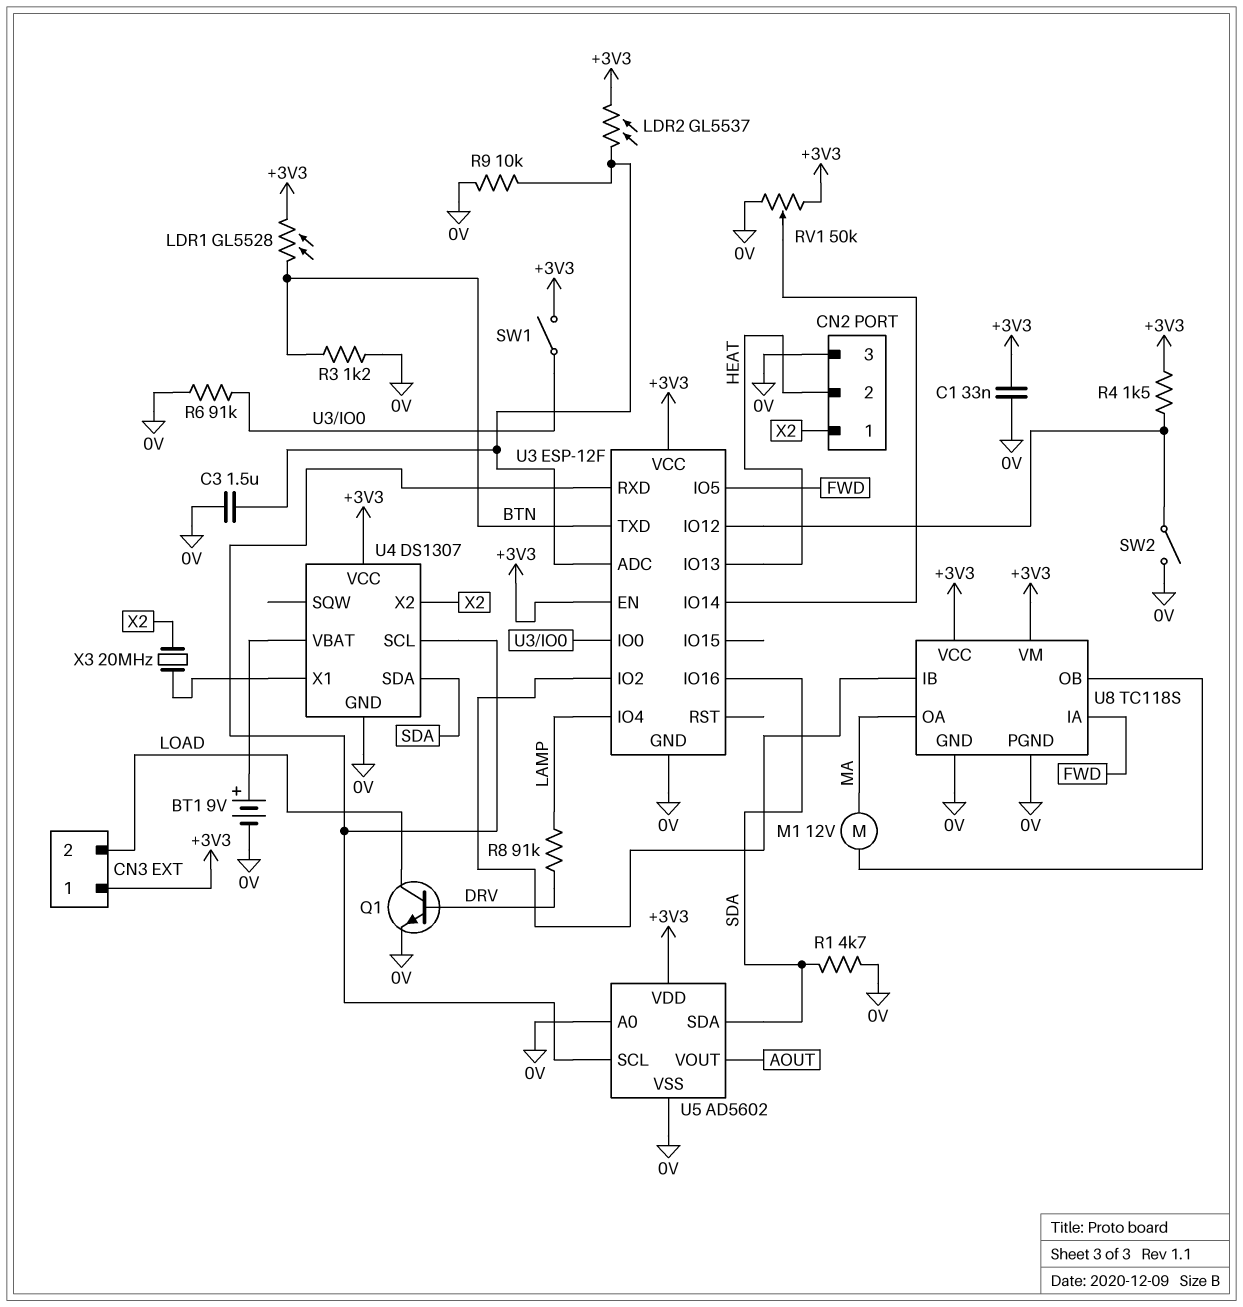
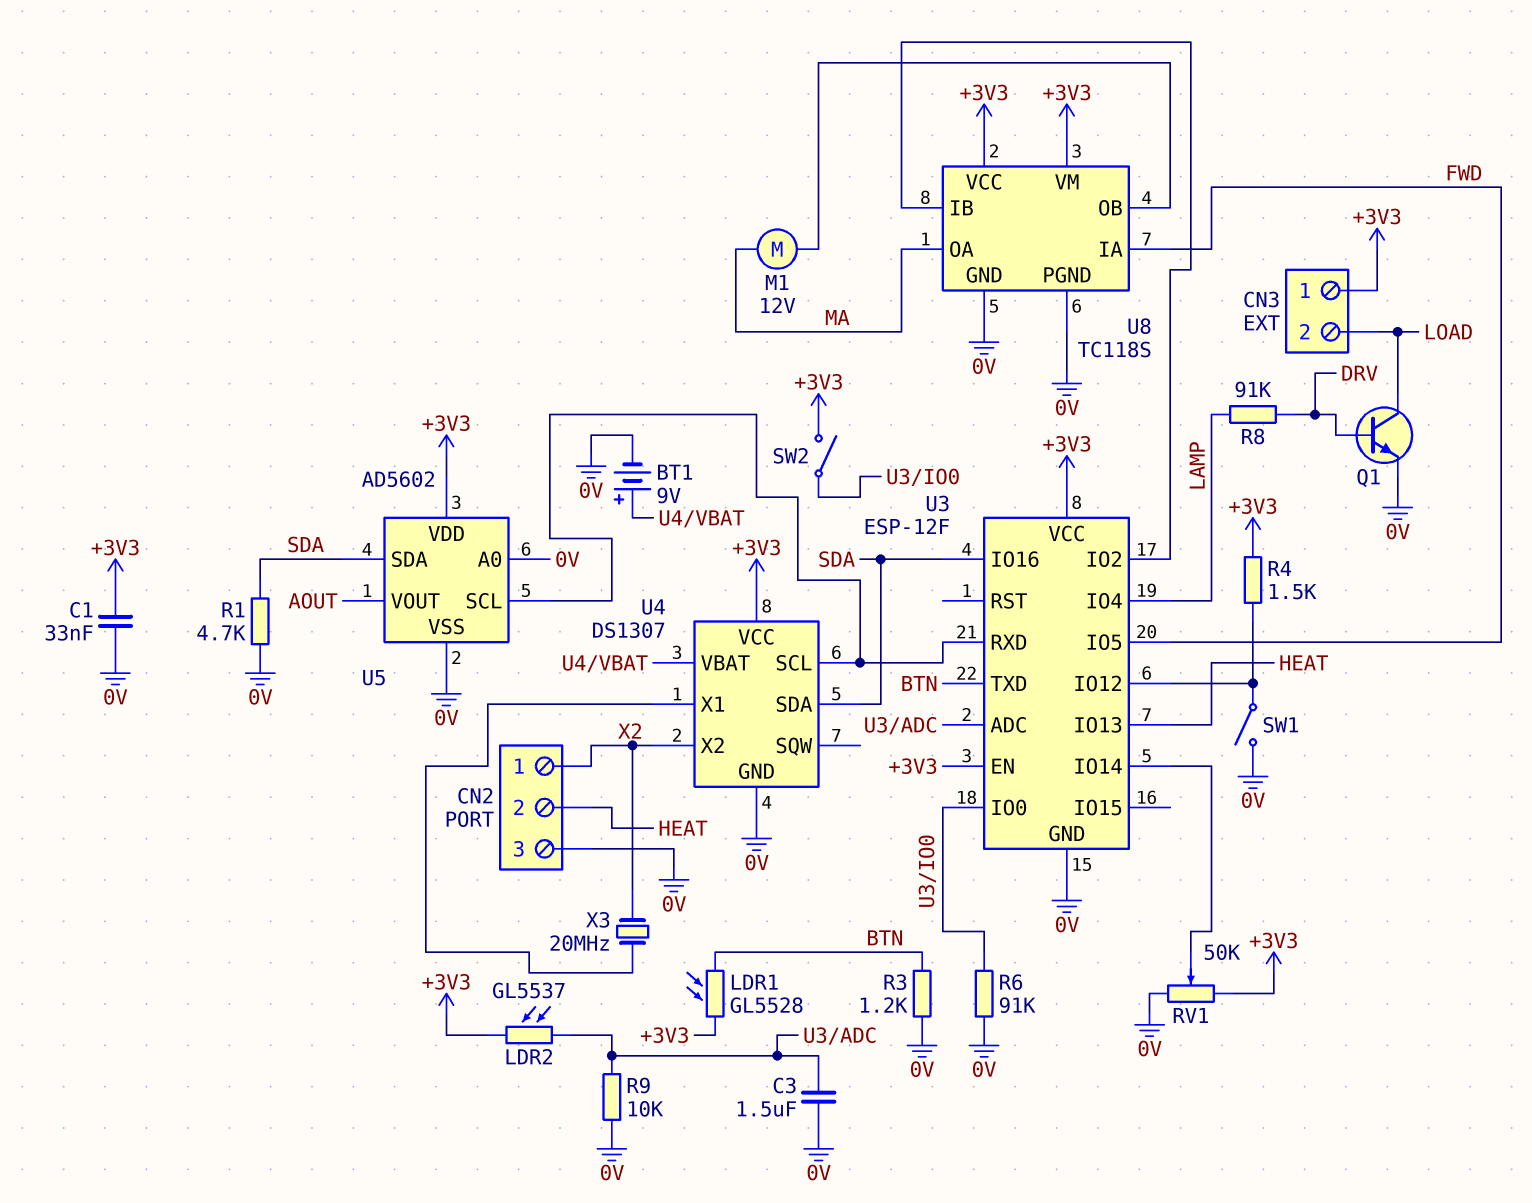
SW1: switch (+3V3, U3/IO0) -> switch (0V, U3/IO12)
SW2: switch (0V, U3/IO12) -> switch (+3V3, U3/IO0)

